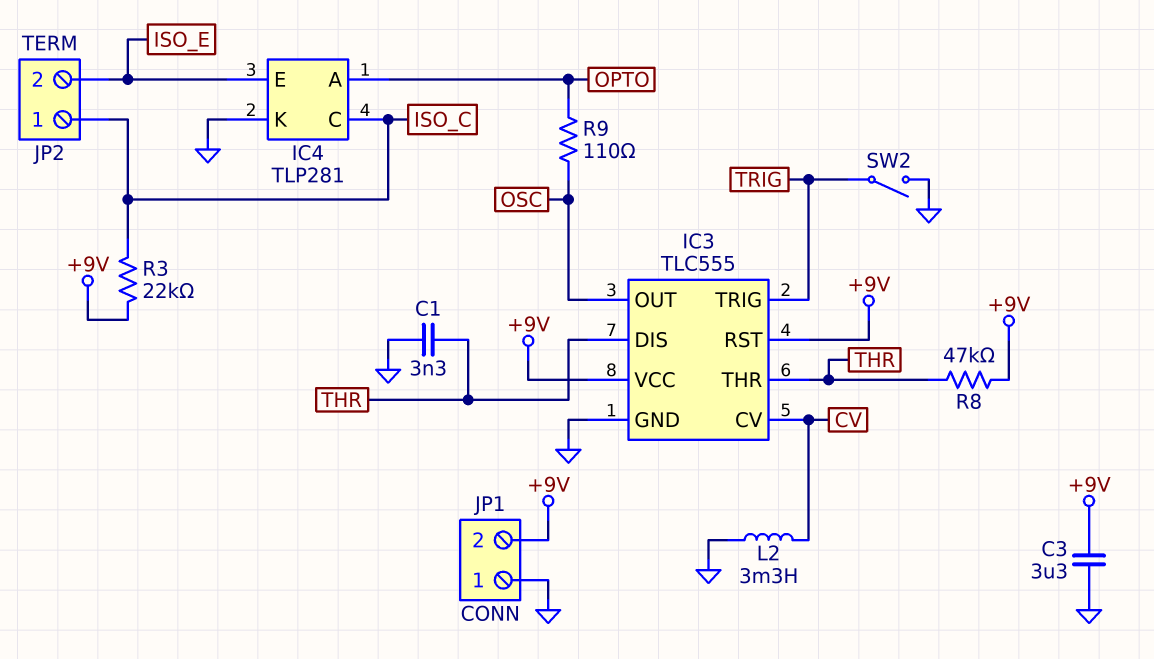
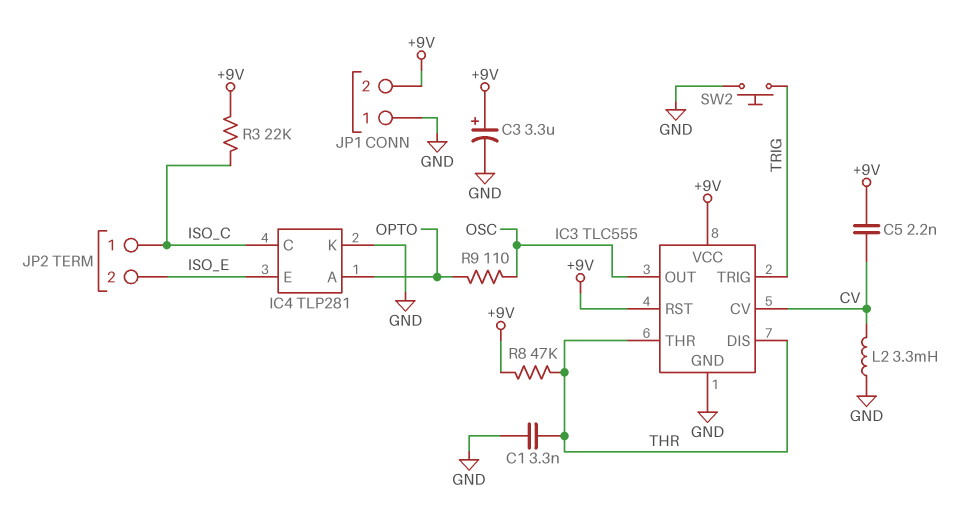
C3: 3.3uF (+9V, GND) -> 3.3uF (plus +9V, minus GND)
C5: none -> 2.2nF (+9V, CV)
SW2: switch (GND, TRIG) -> button (GND, TRIG)

